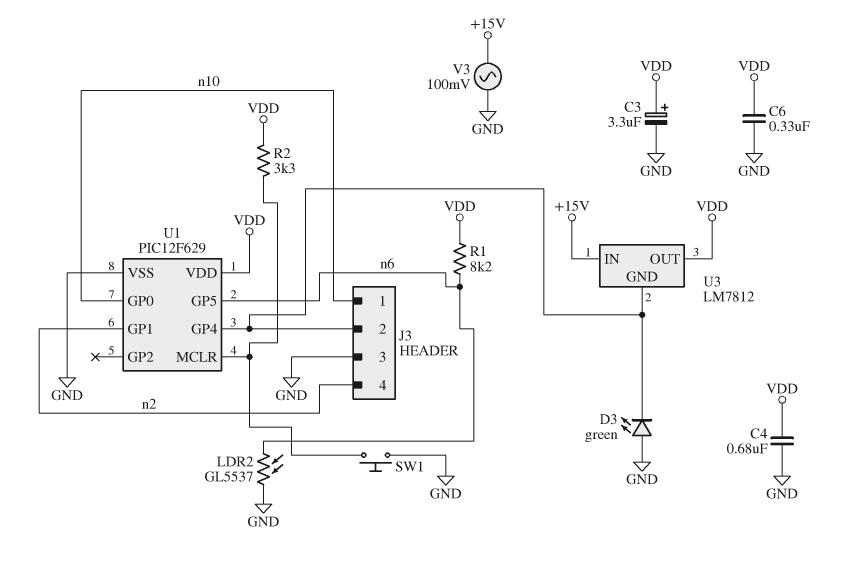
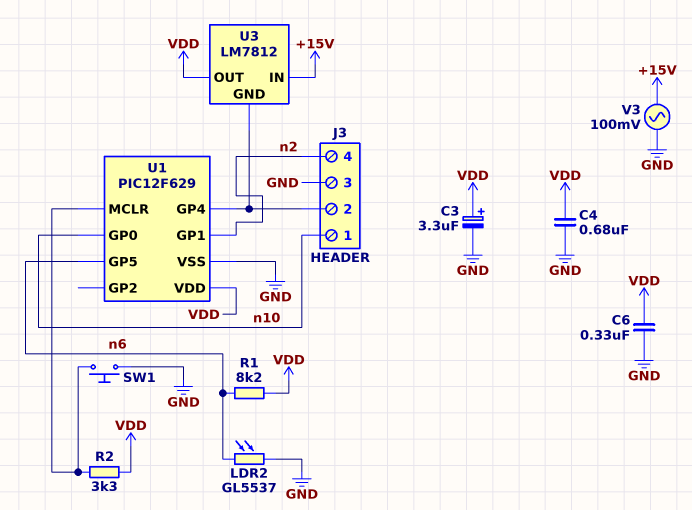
D3: LED green (A GND, K J3/2) -> none

